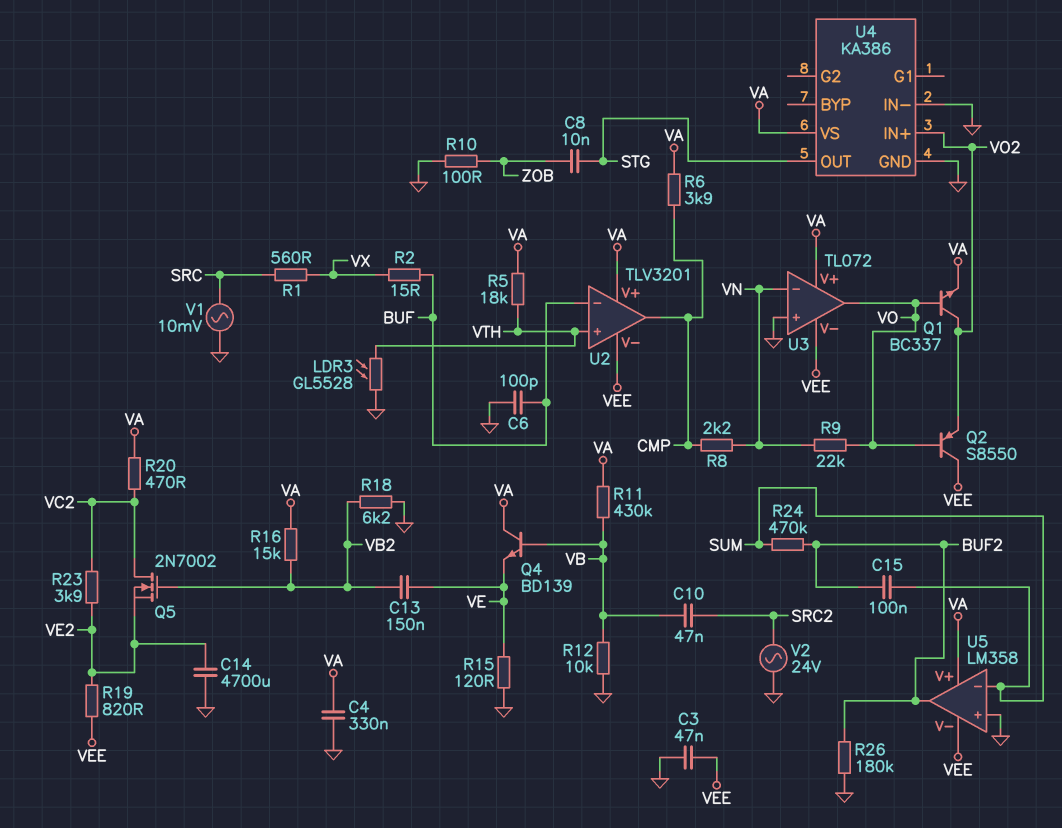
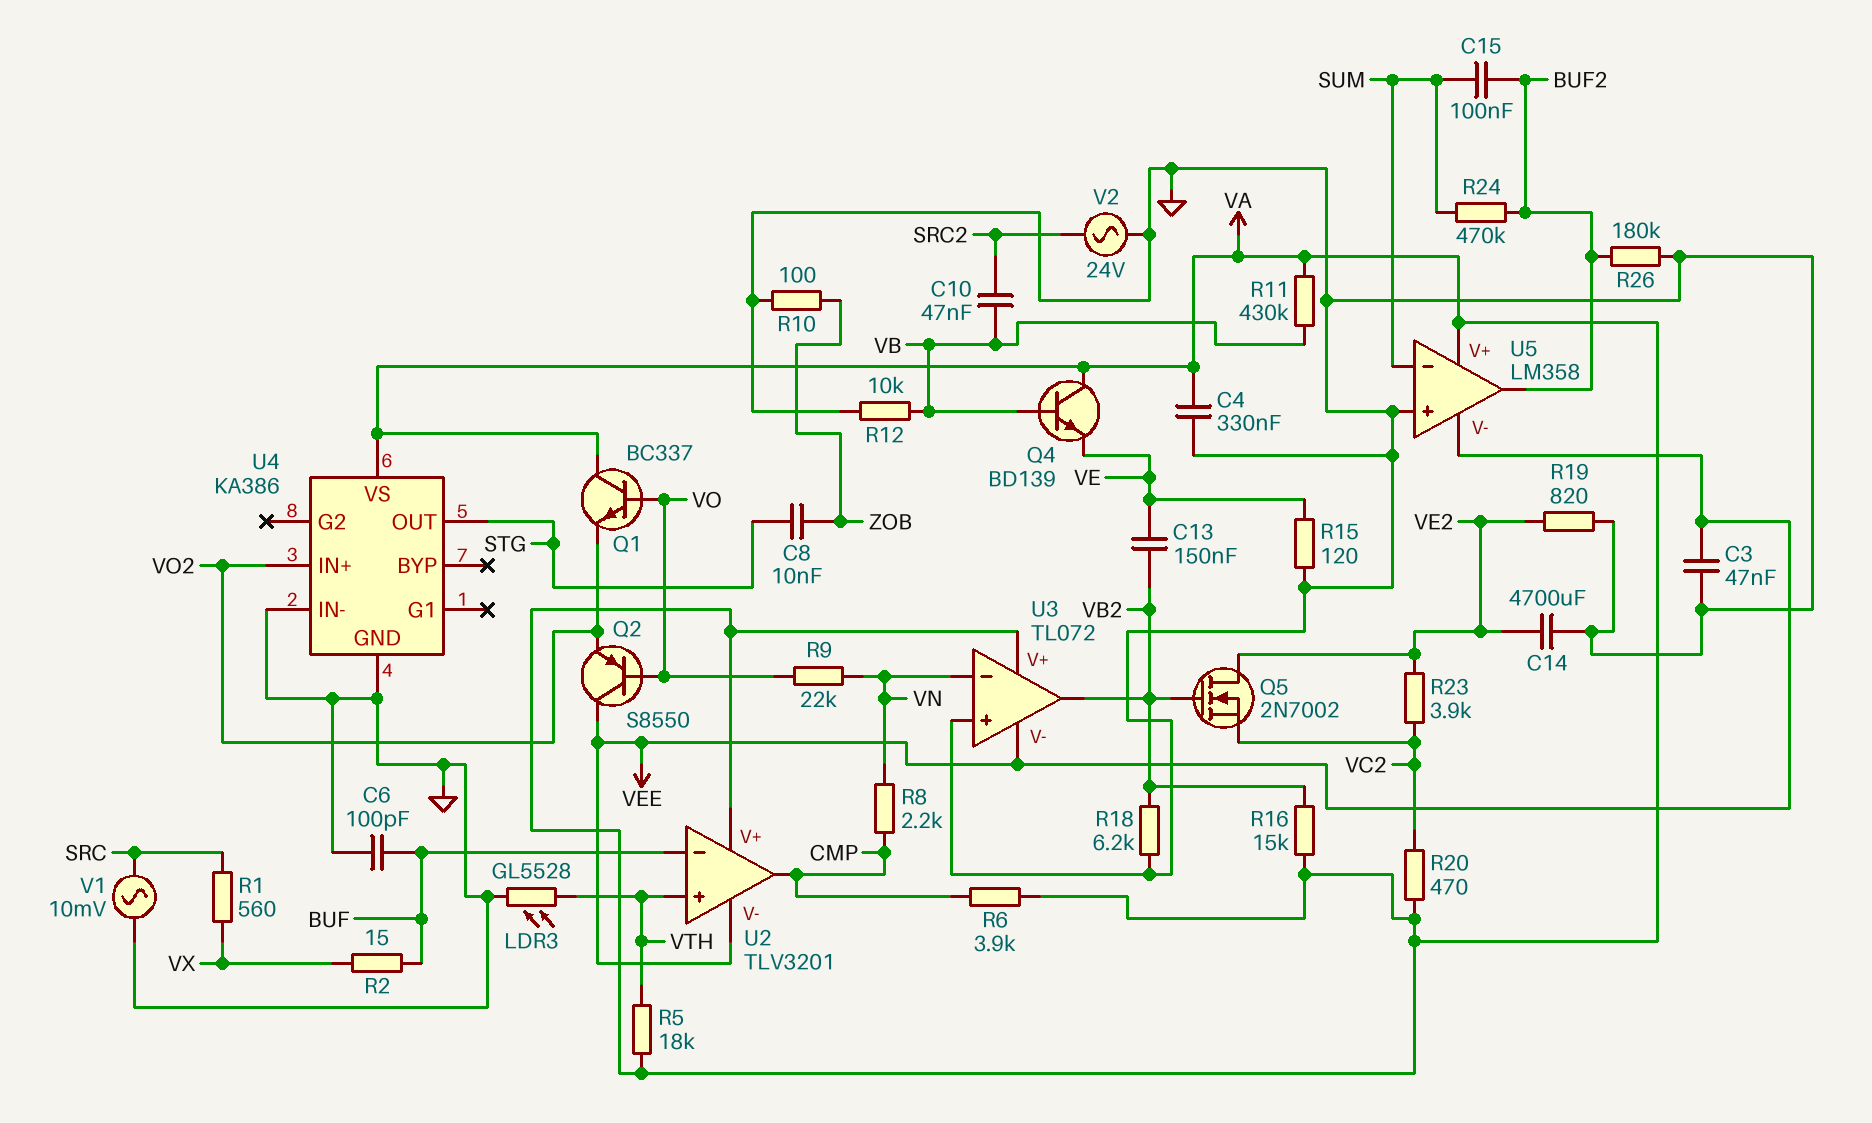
Q1: NPN BC337 (B VO, C VO2, E VA) -> NPN BC337 (B VO, C VA, E VO2)
Q5: NMOS 2N7002 (G VB2, D VC2, S VE2) -> NMOS 2N7002 (G VB2, D VE2, S VC2)
R19: 820 (VE2, VEE) -> 820 (GND, VE2)
U3 pin out: VO -> VB2

